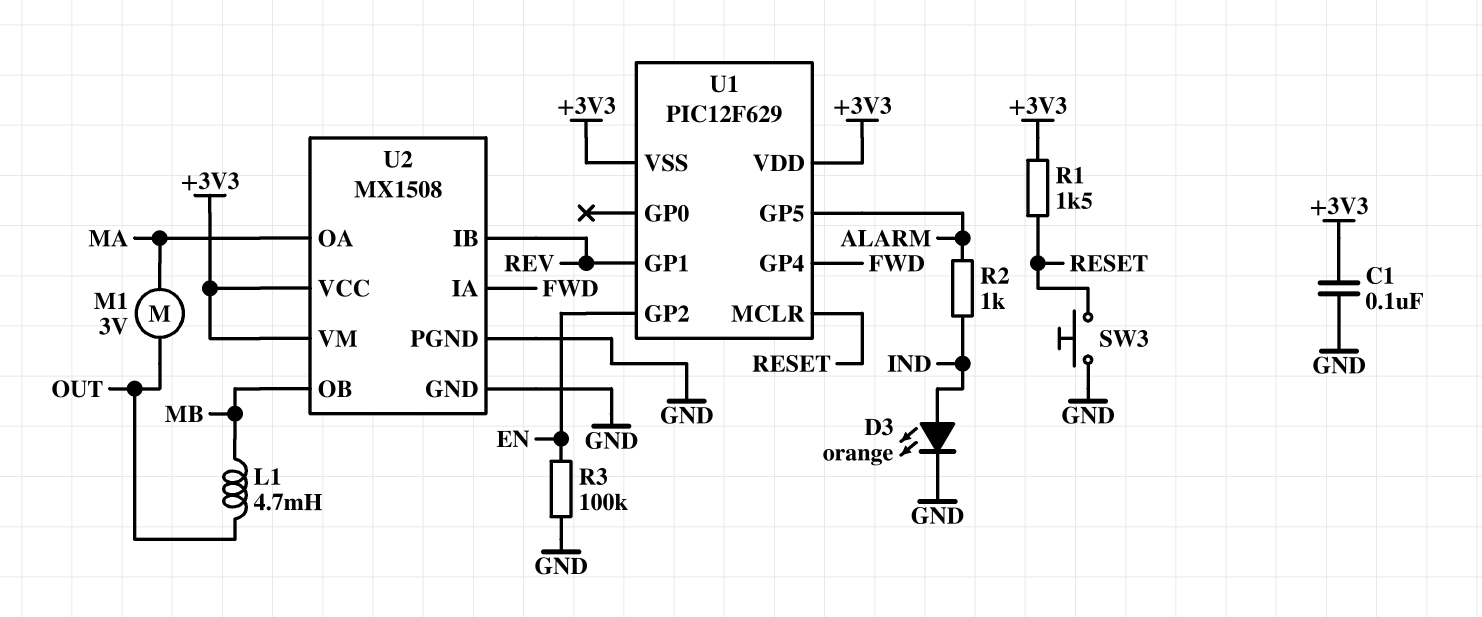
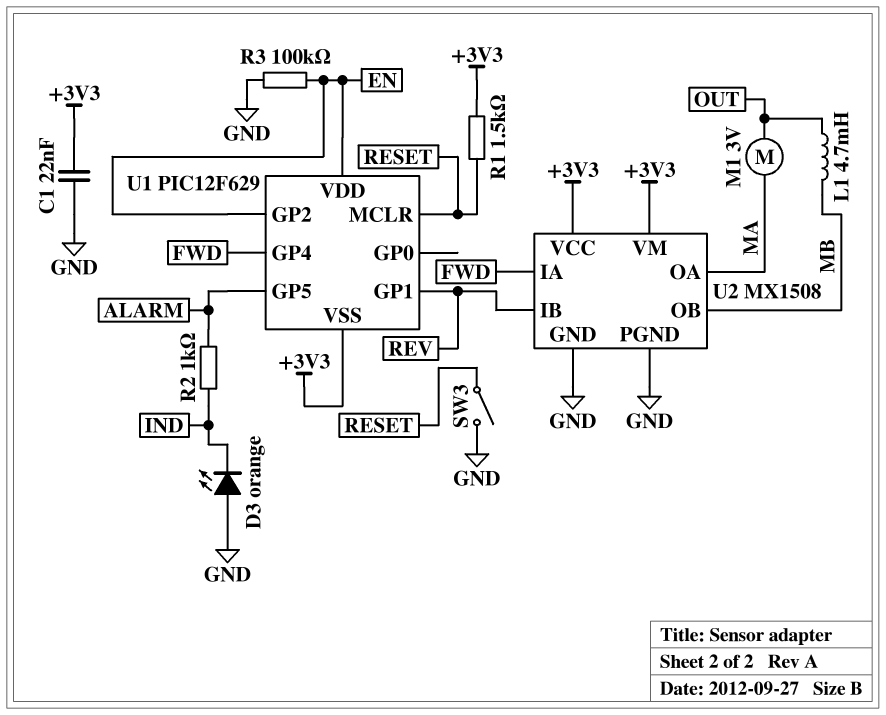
C1: 100nF (+3V3, GND) -> 22nF (+3V3, GND)
D3: LED orange (A IND, K GND) -> LED orange (A GND, K IND)
SW3: button (GND, RESET) -> switch (GND, RESET)
U1 pin VDD: +3V3 -> EN

